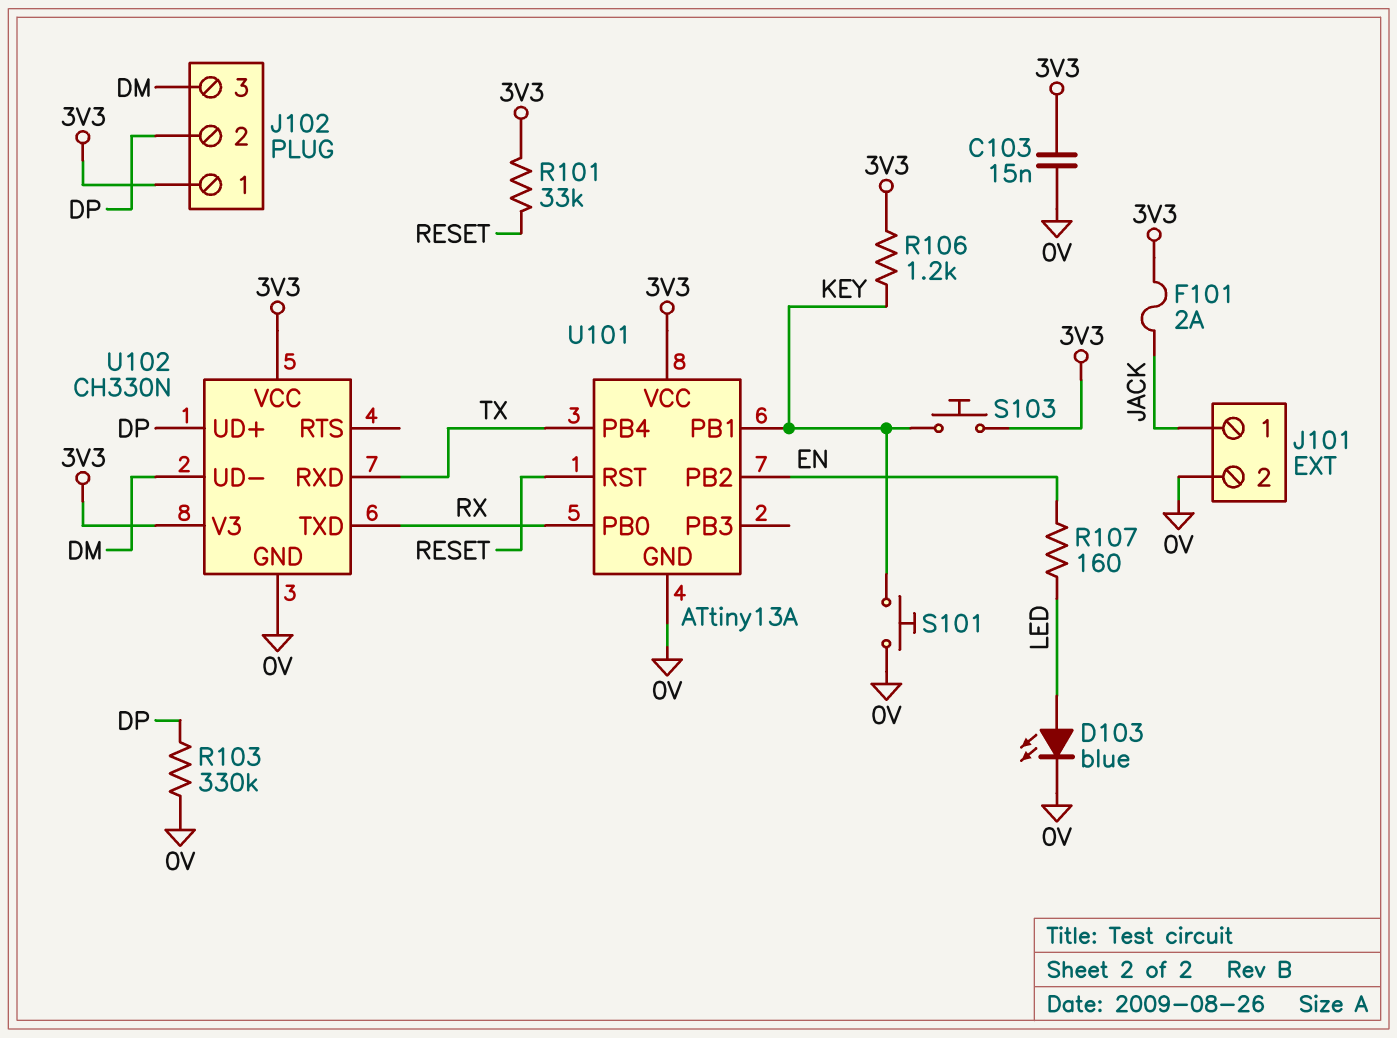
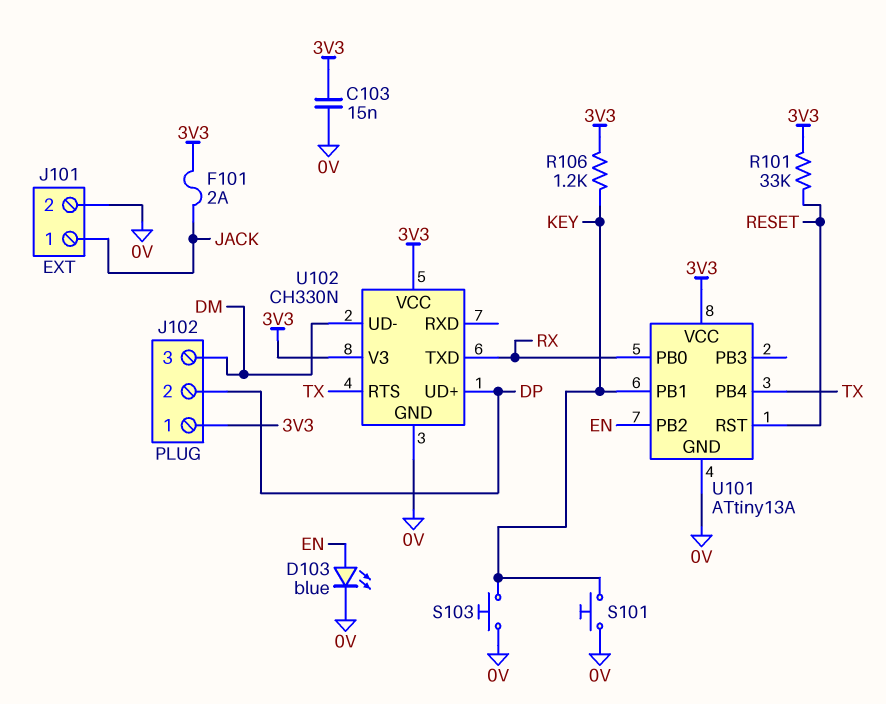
D103: LED blue (A LED, K 0V) -> LED blue (A EN, K 0V)
R103: 330k (0V, DP) -> none
R107: 160 (EN, LED) -> none
S103: button (3V3, KEY) -> button (0V, KEY)
U102 pin RTS: none -> TX
U102 pin RXD: TX -> none

